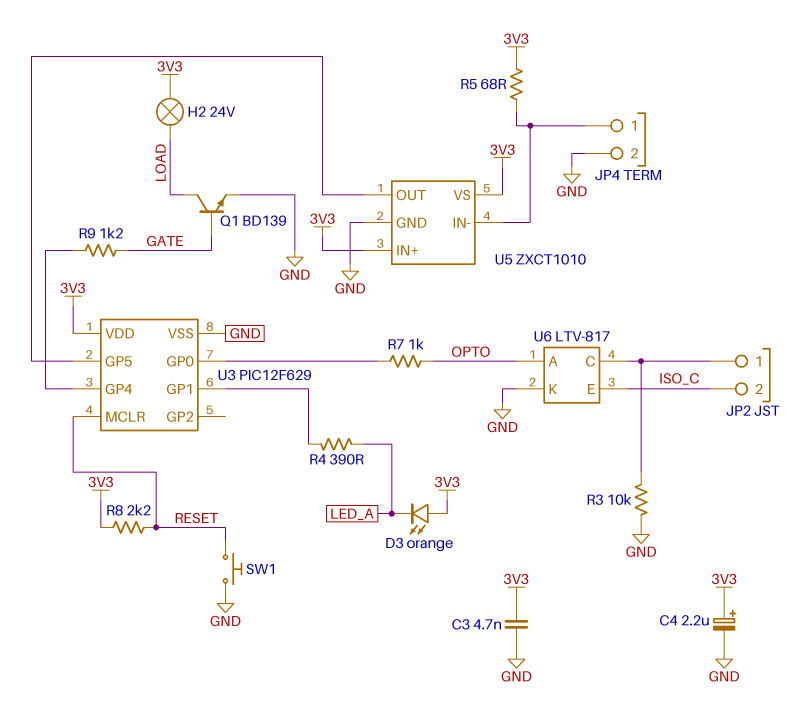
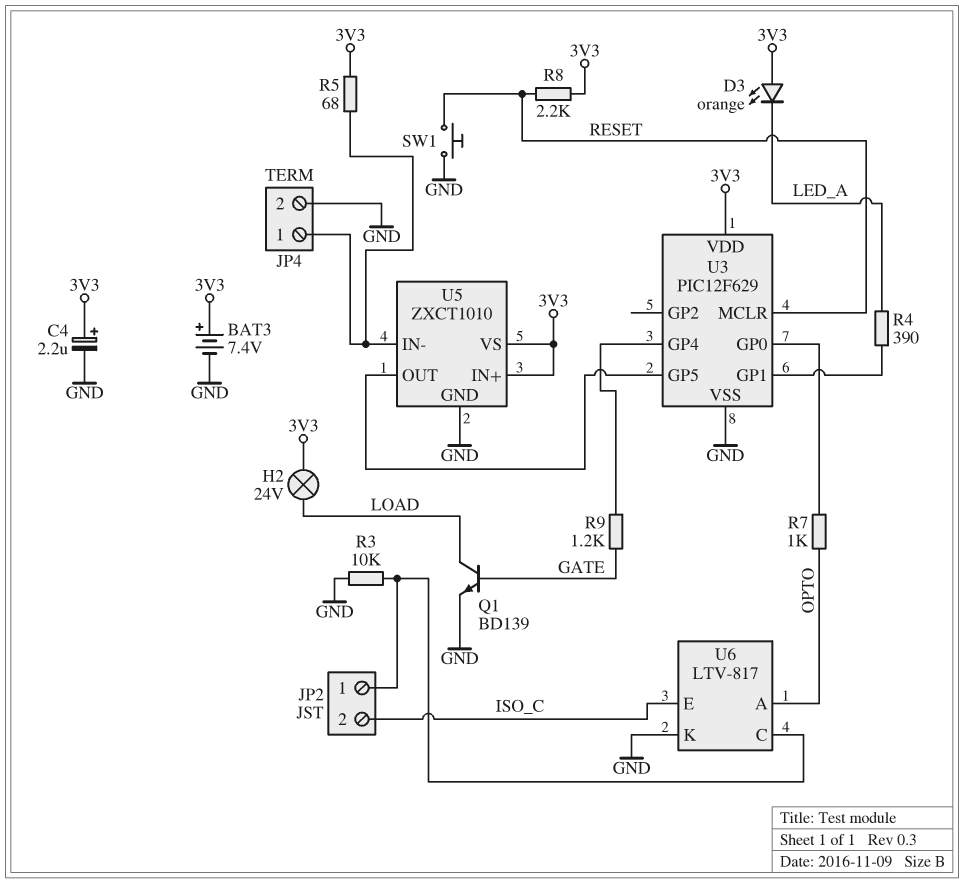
BAT3: none -> 7.4V (plus 3V3, minus GND)
C3: 4.7nF (3V3, GND) -> none

